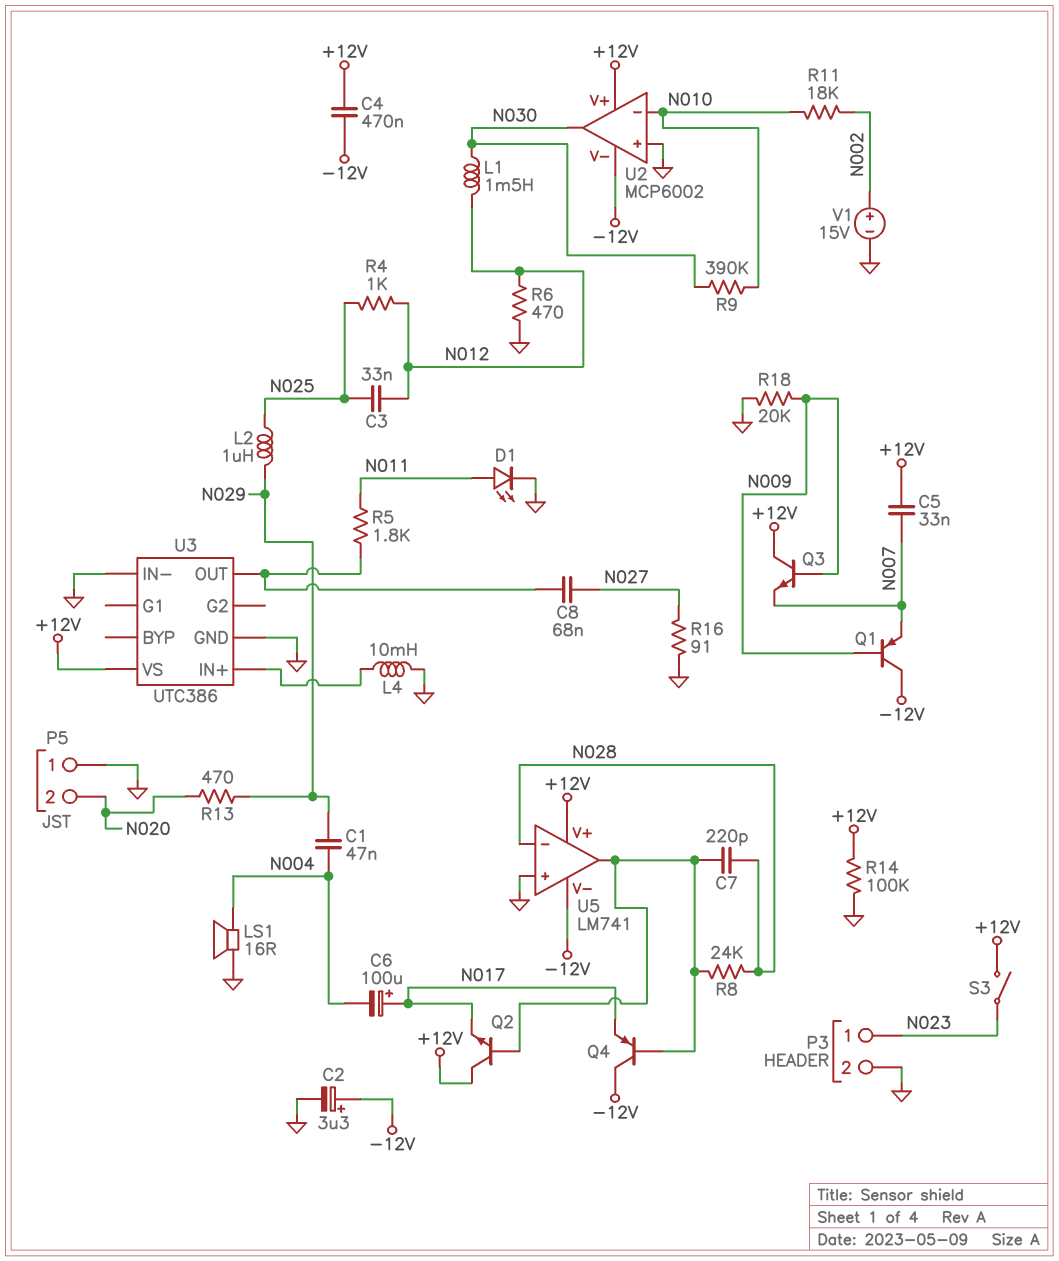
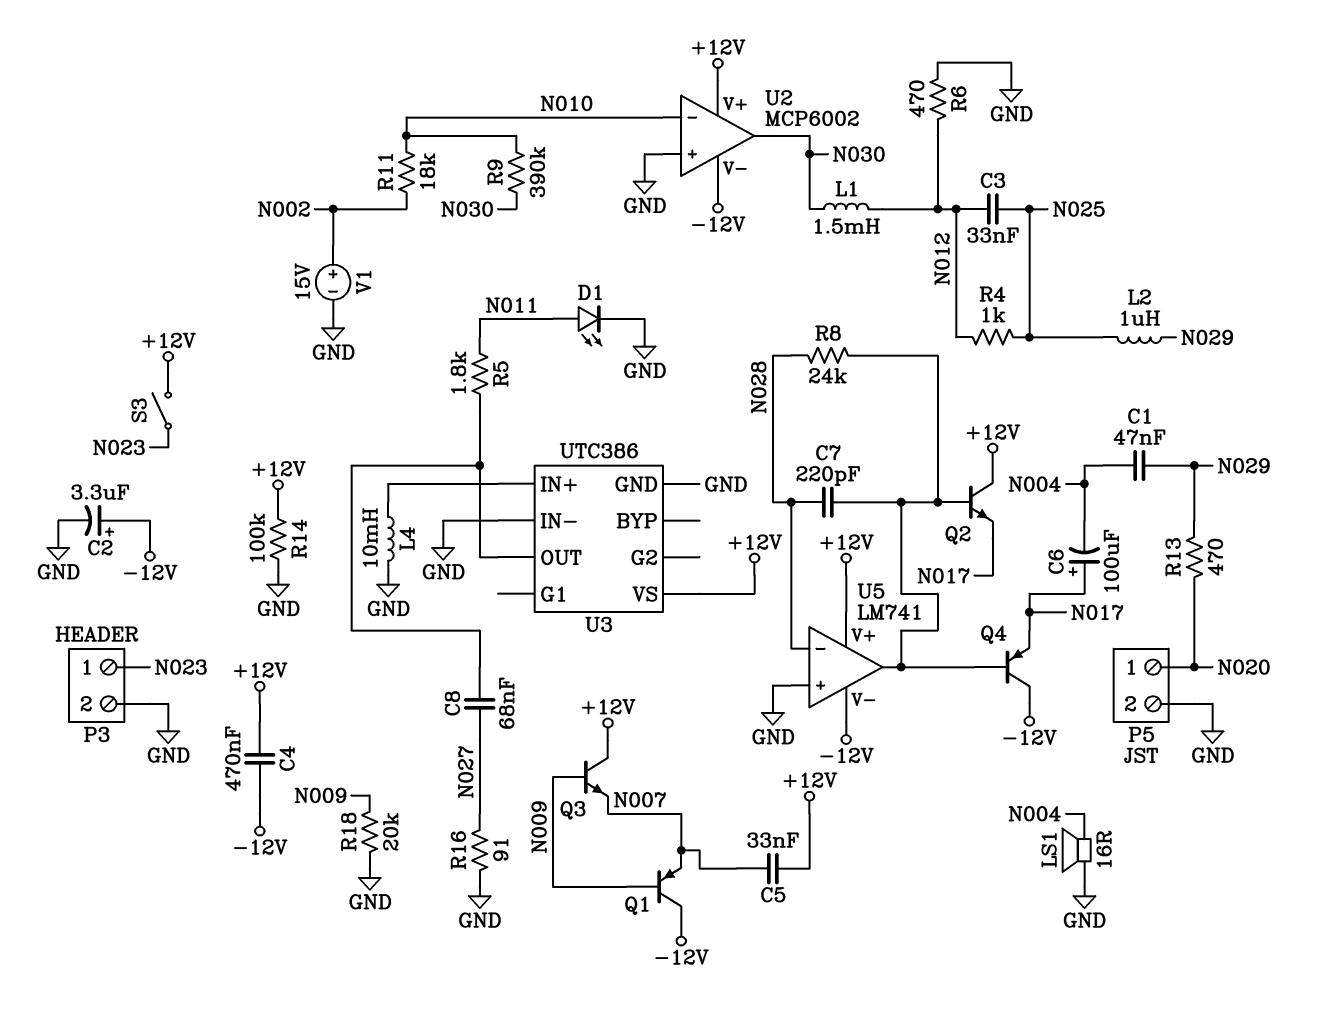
P5 pin 1: GND -> N020
P5 pin 2: N020 -> GND

